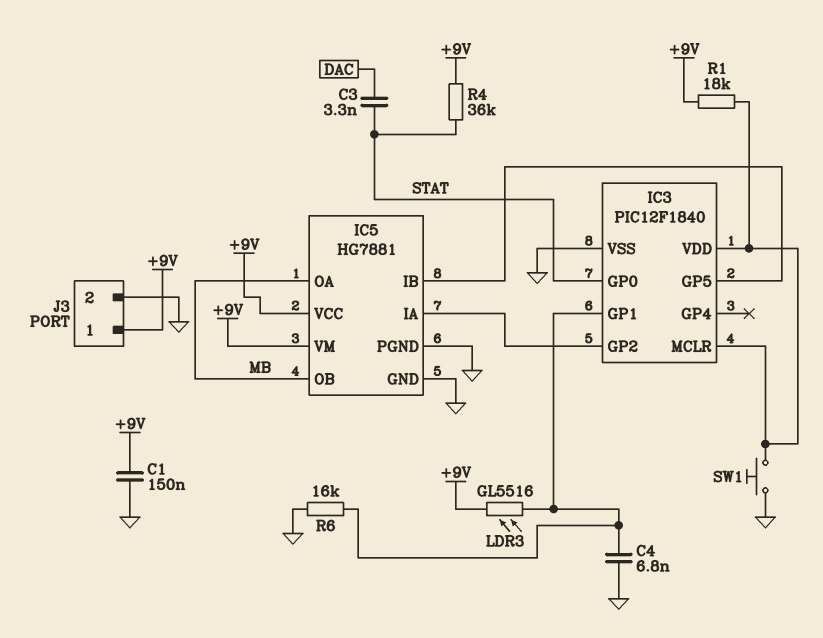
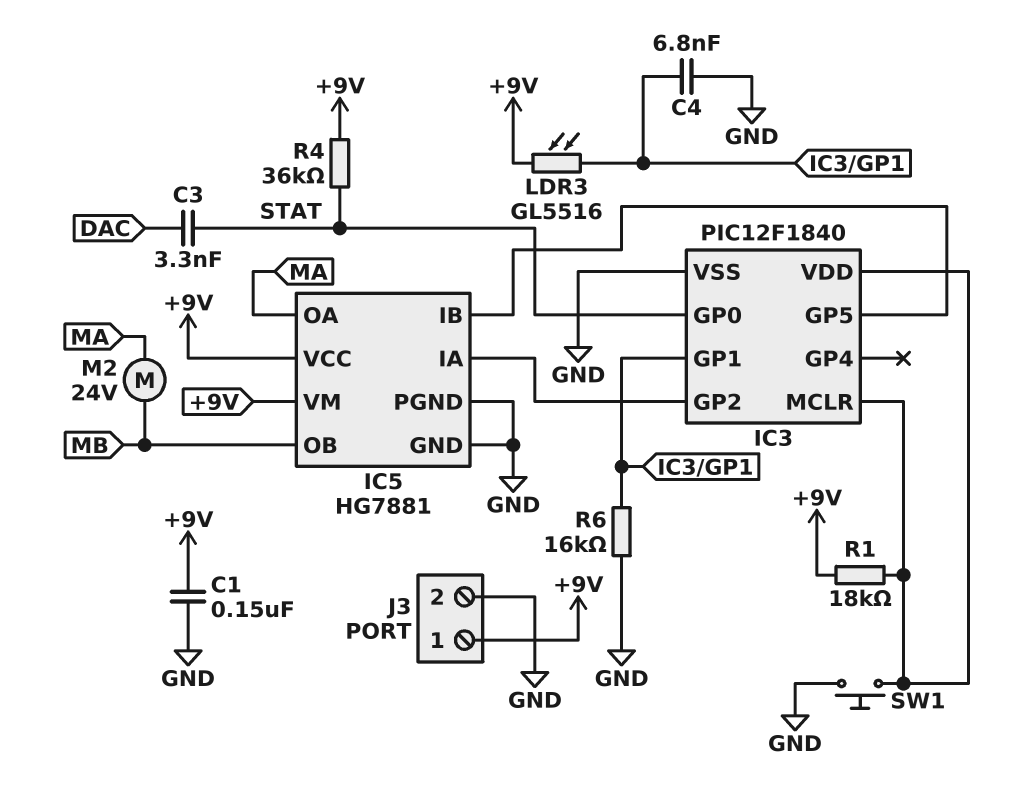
IC5 pin OA: MB -> MA
M2: none -> motor 24V (MA, MB)

